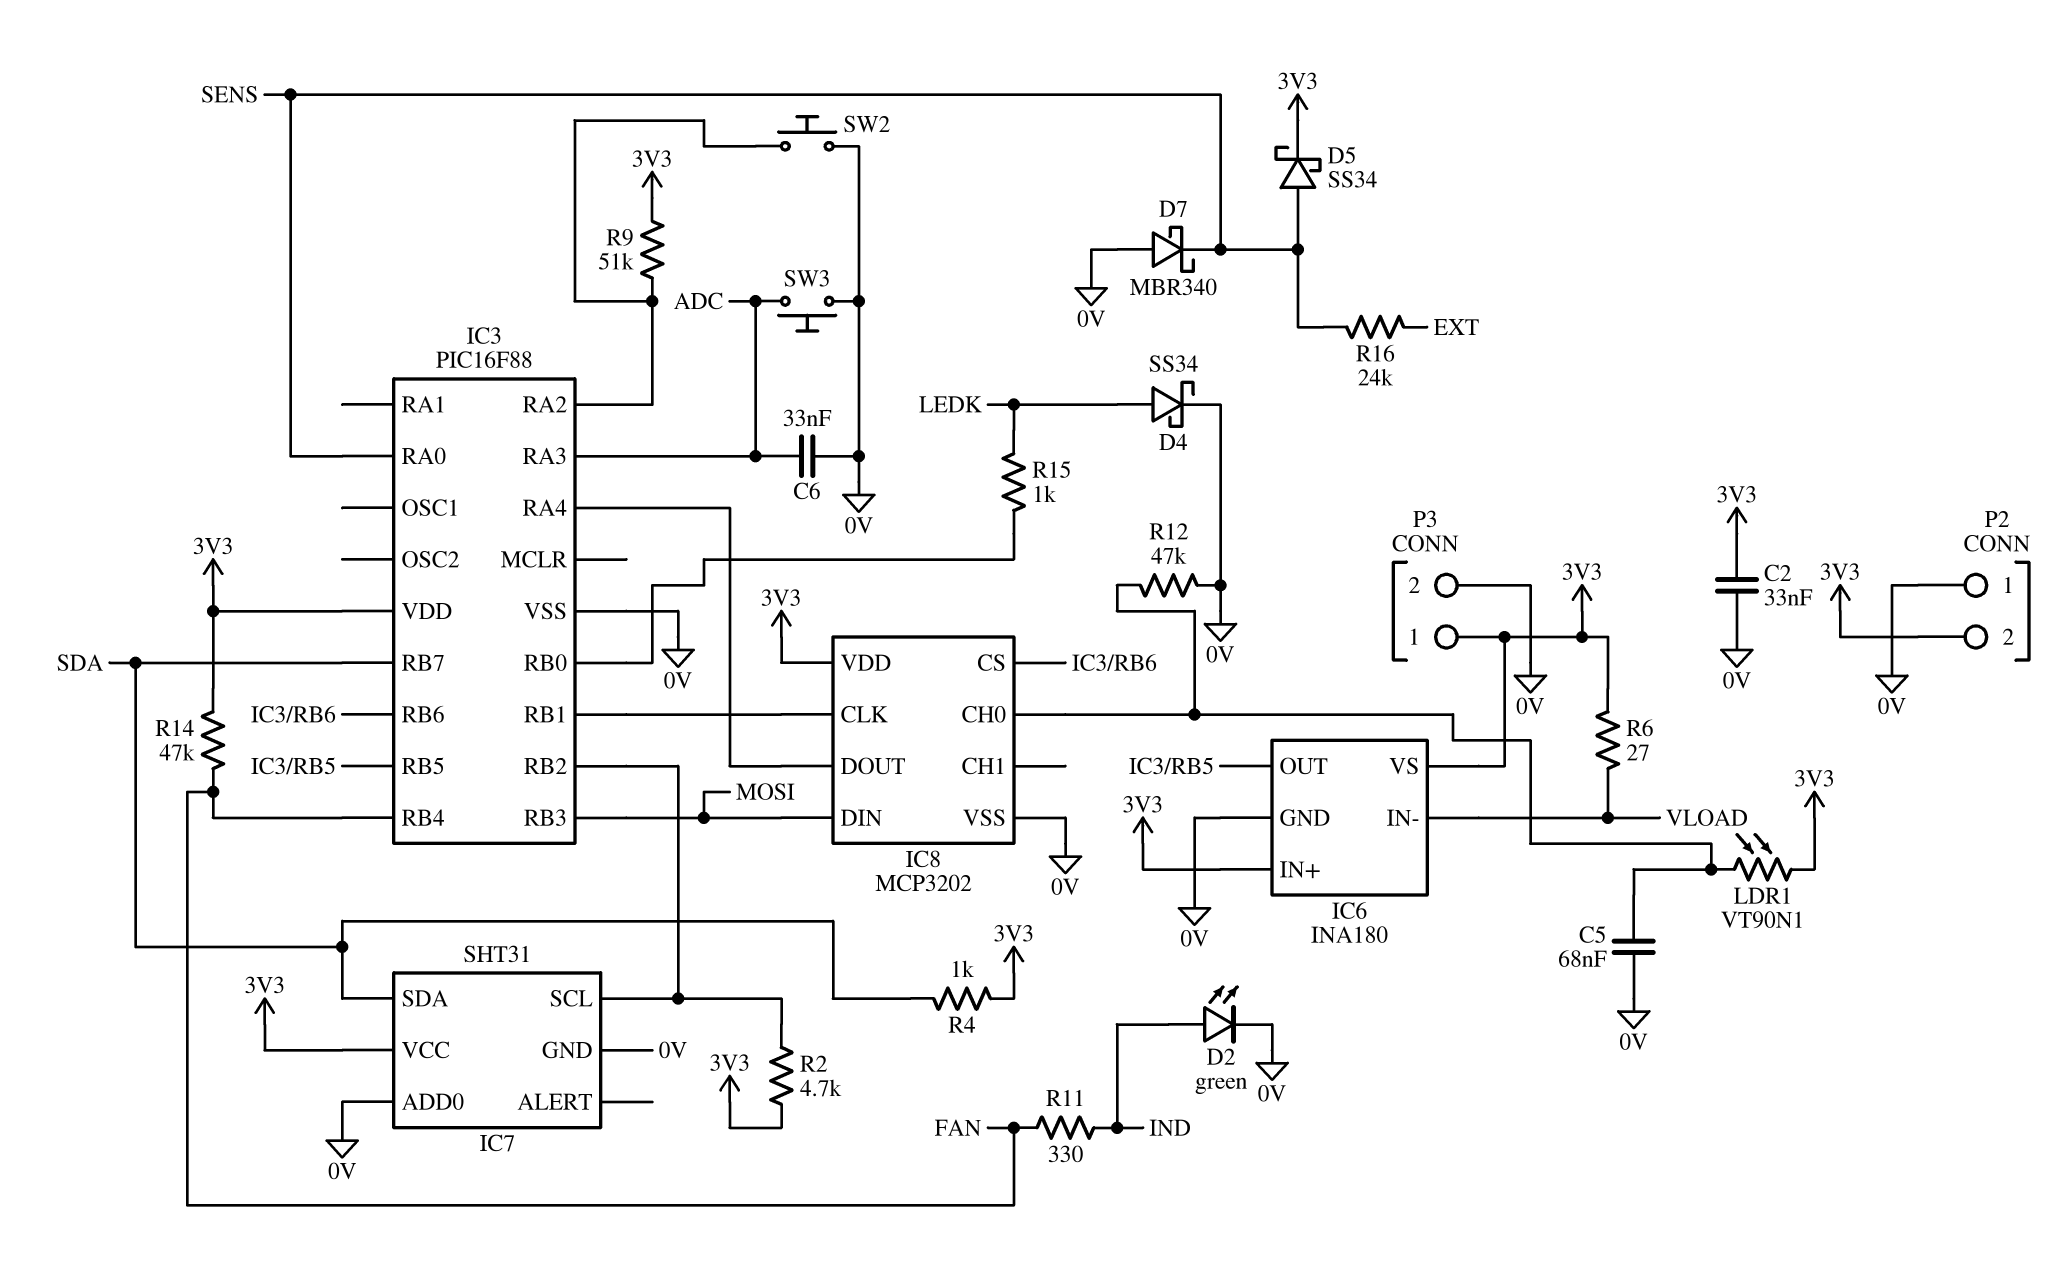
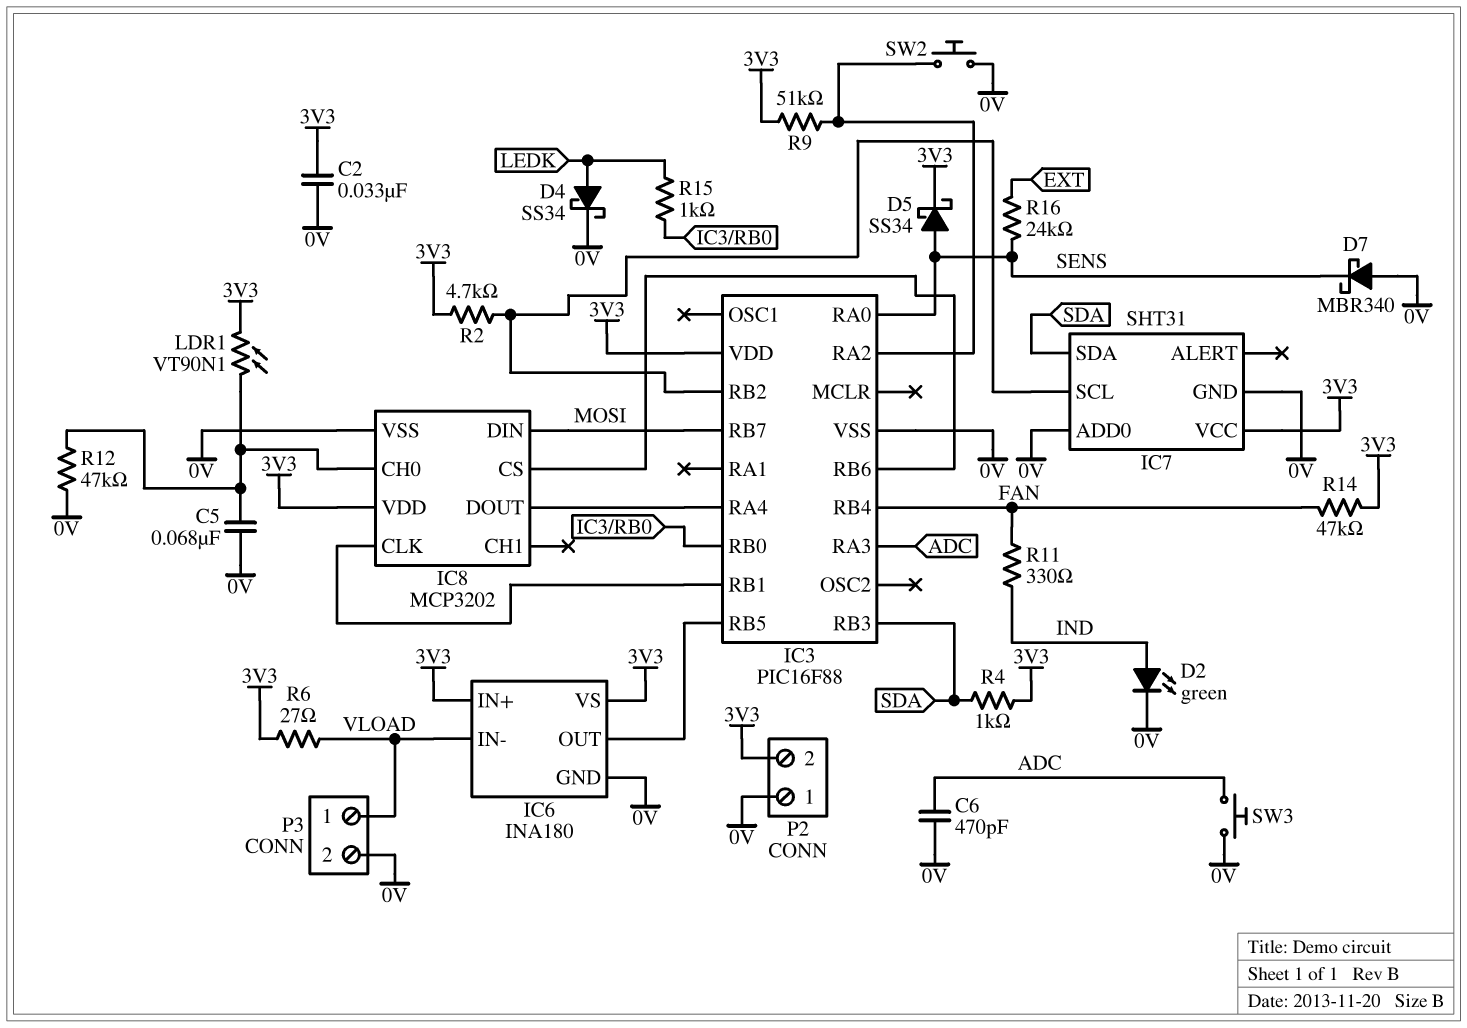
C6: 33nF (0V, ADC) -> 470pF (0V, ADC)
IC3 pin RB3: MOSI -> SDA
IC3 pin RB7: SDA -> MOSI
P3 pin 1: 3V3 -> VLOAD

